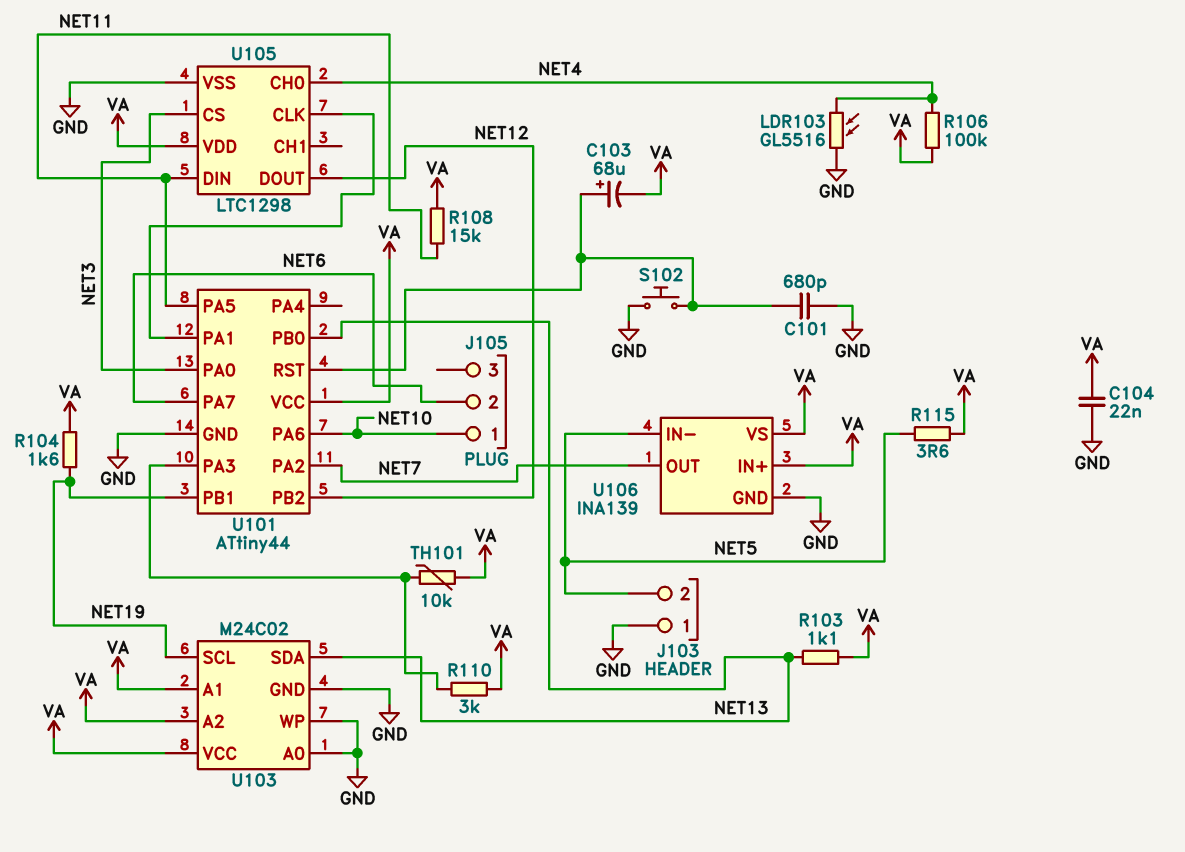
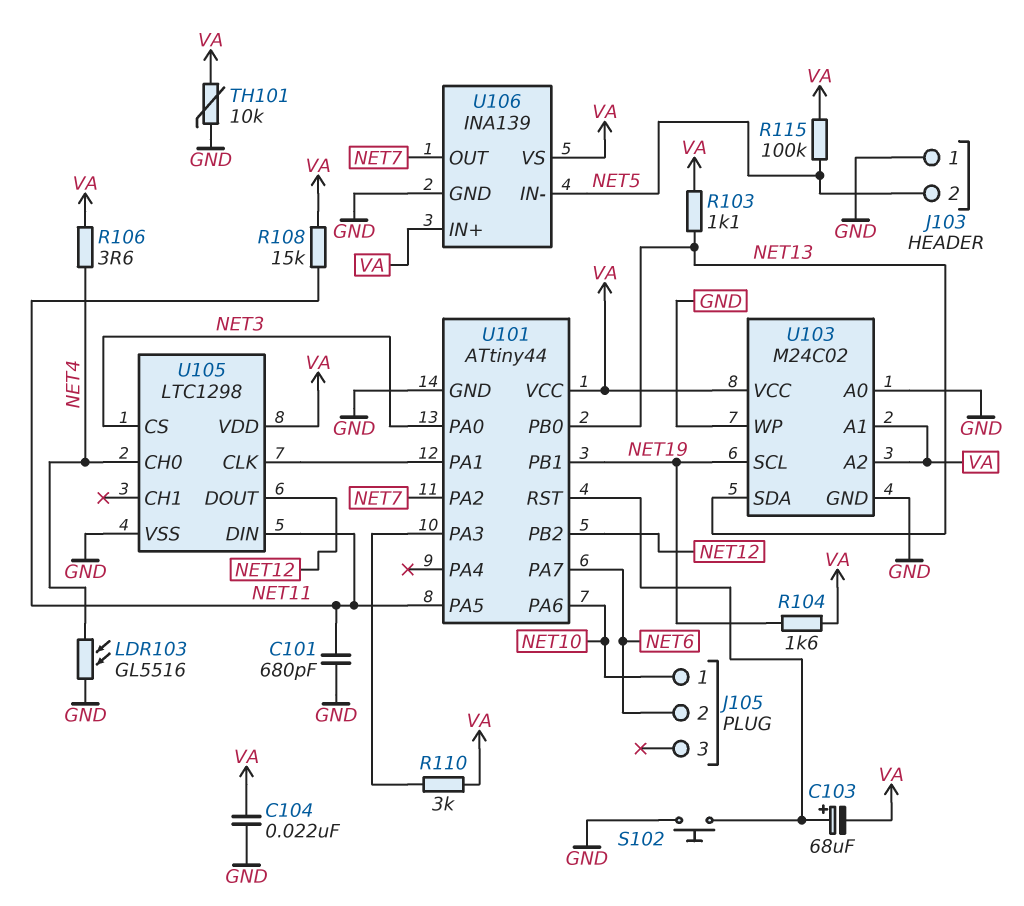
C101: 680pF (GND, U101/RST) -> 680pF (GND, NET11)
R106: 100k (NET4, VA) -> 3.6 (NET4, VA)
R115: 3.6 (NET5, VA) -> 100k (NET5, VA)
TH101: 10k (U101/PA3, VA) -> 10k (GND, VA)

